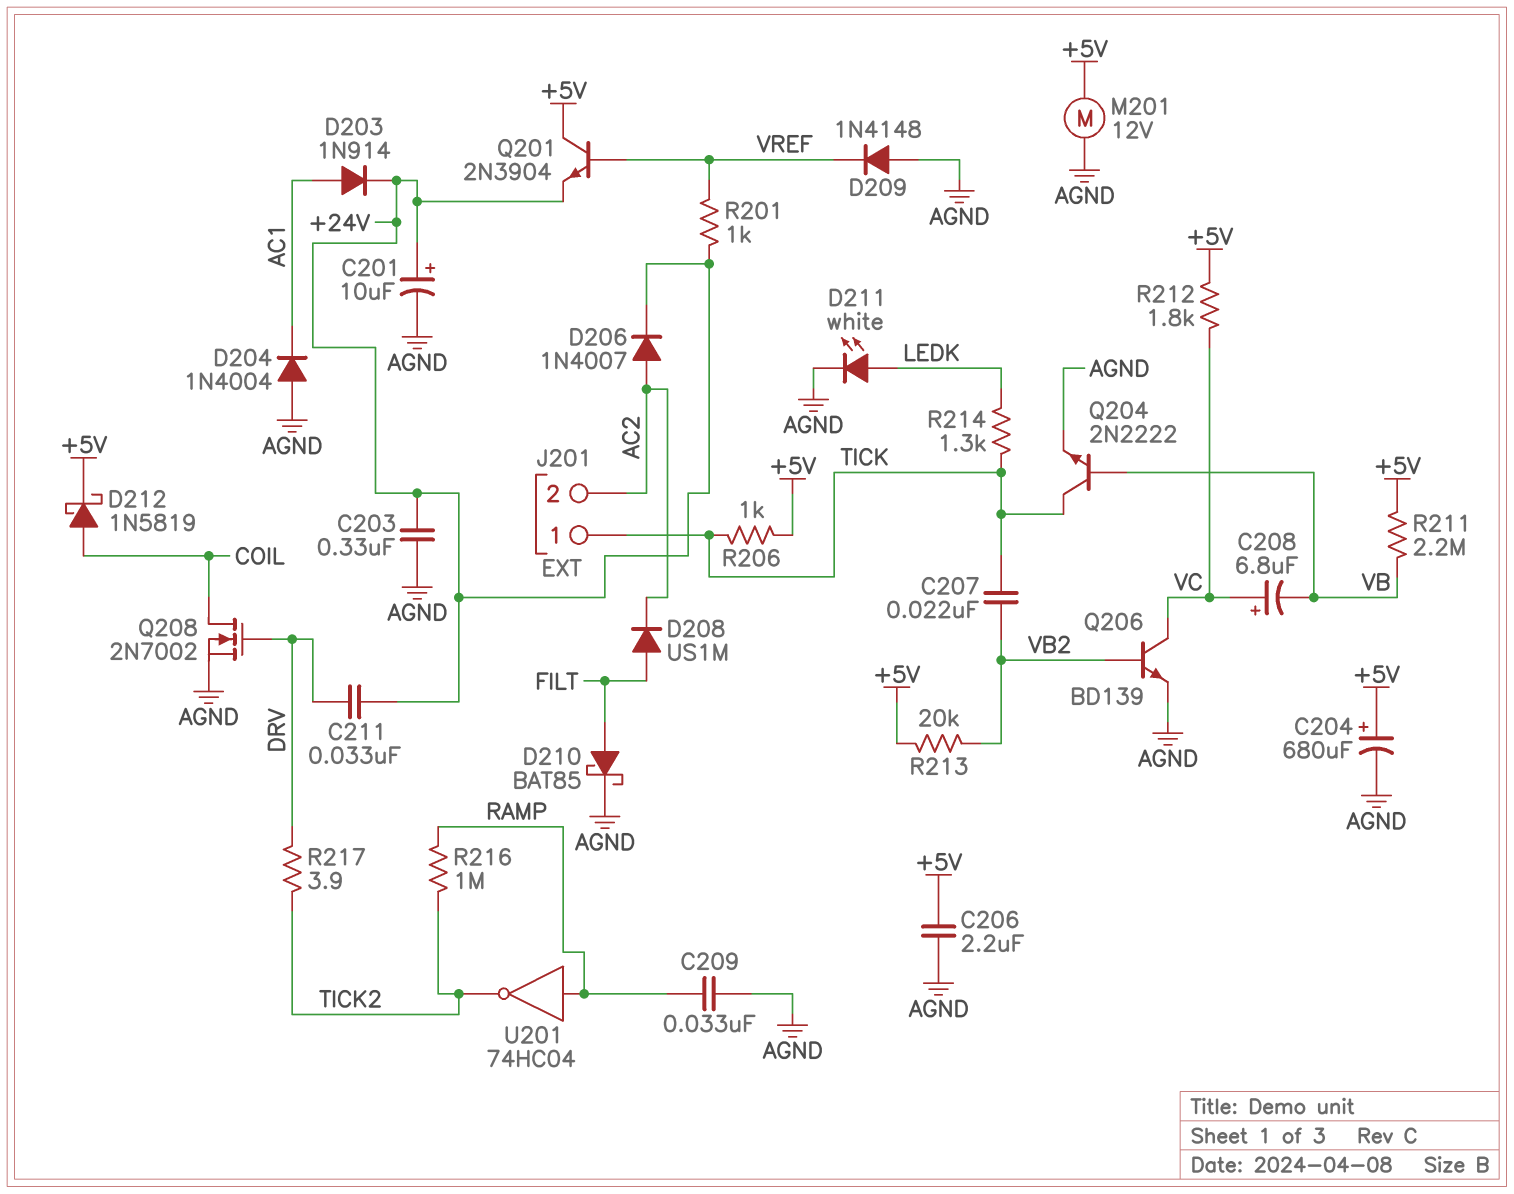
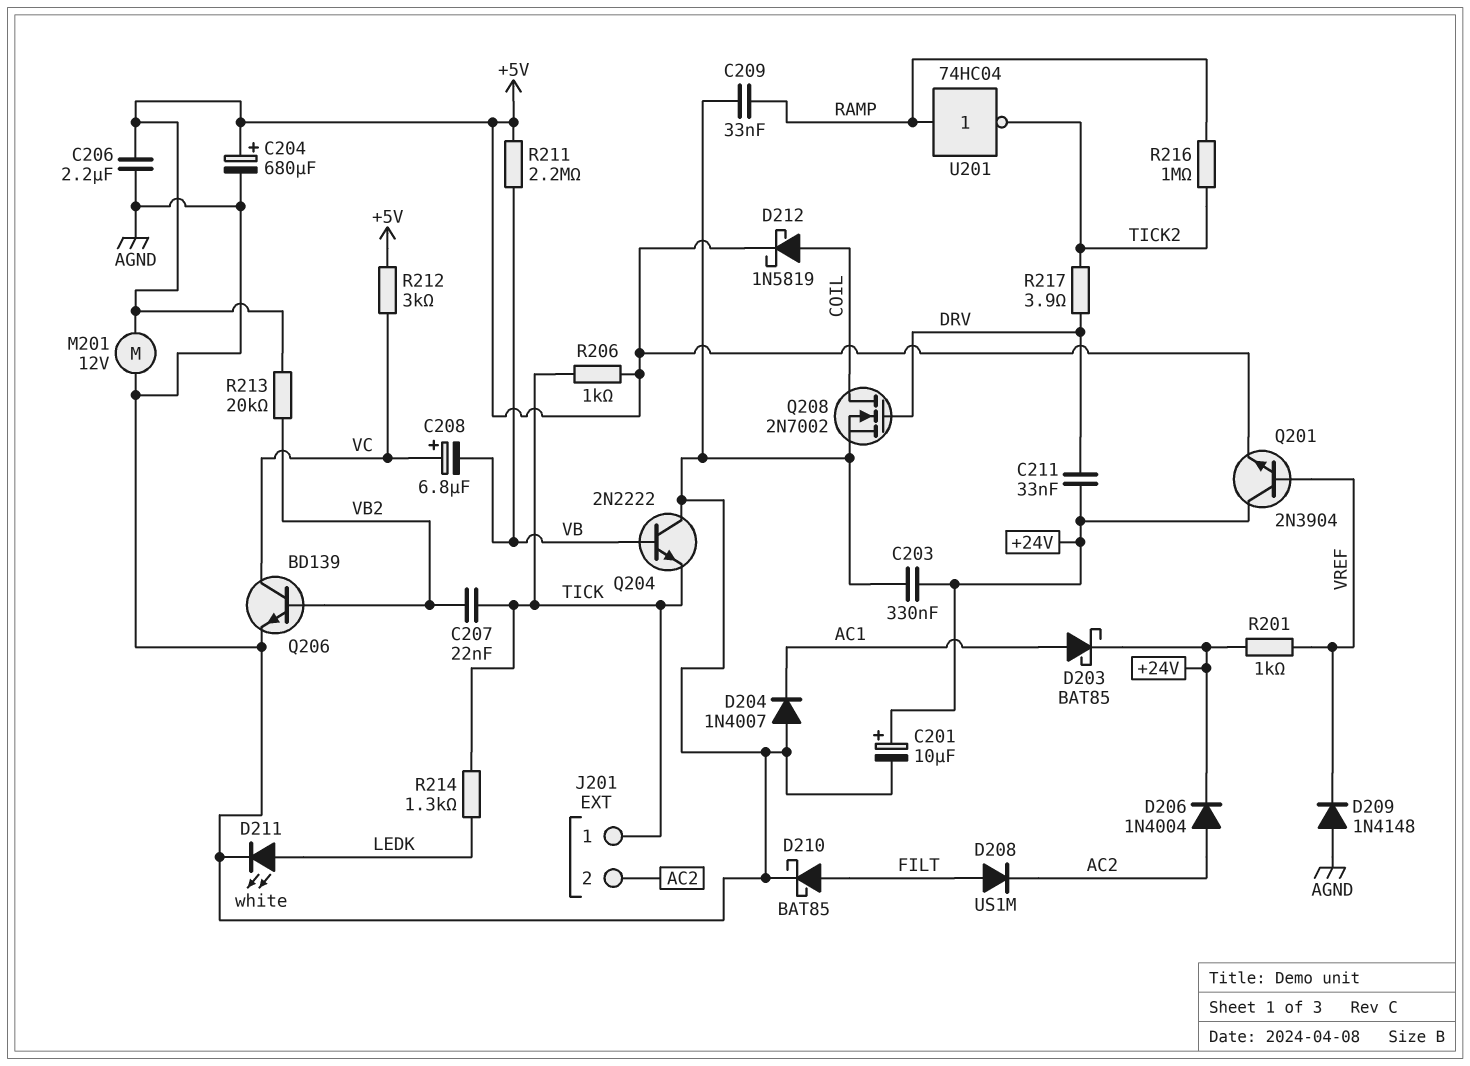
D203: diode 1N914 (A AC1, K +24V) -> schottky BAT85 (A AC1, K +24V)
D204: diode 1N4004 (A AGND, K AC1) -> diode 1N4007 (A AGND, K AC1)
D206: diode 1N4007 (A AC2, K +24V) -> diode 1N4004 (A AC2, K +24V)
Q201: NPN 2N3904 (B VREF, C +5V, E +24V) -> NPN 2N3904 (B VREF, C +24V, E +5V)
Q204: NPN 2N2222 (B VB, C TICK, E AGND) -> NPN 2N2222 (B VB, C AGND, E TICK)
R212: 1.8k (+5V, VC) -> 3k (+5V, VC)

